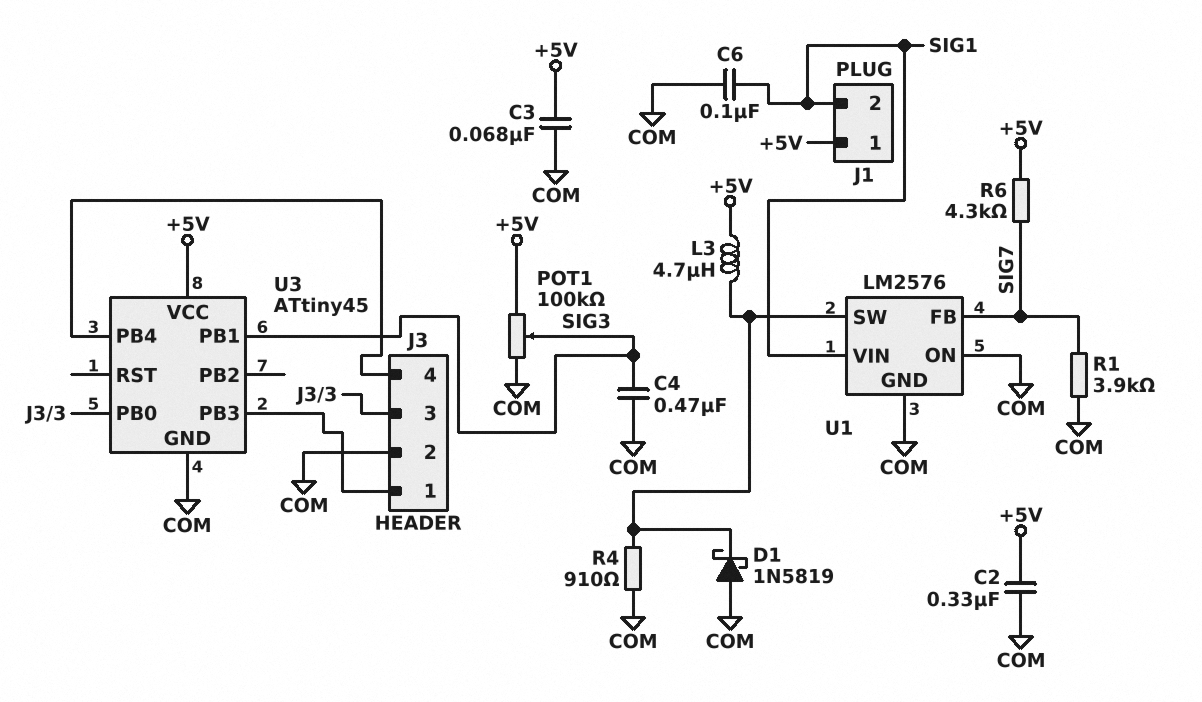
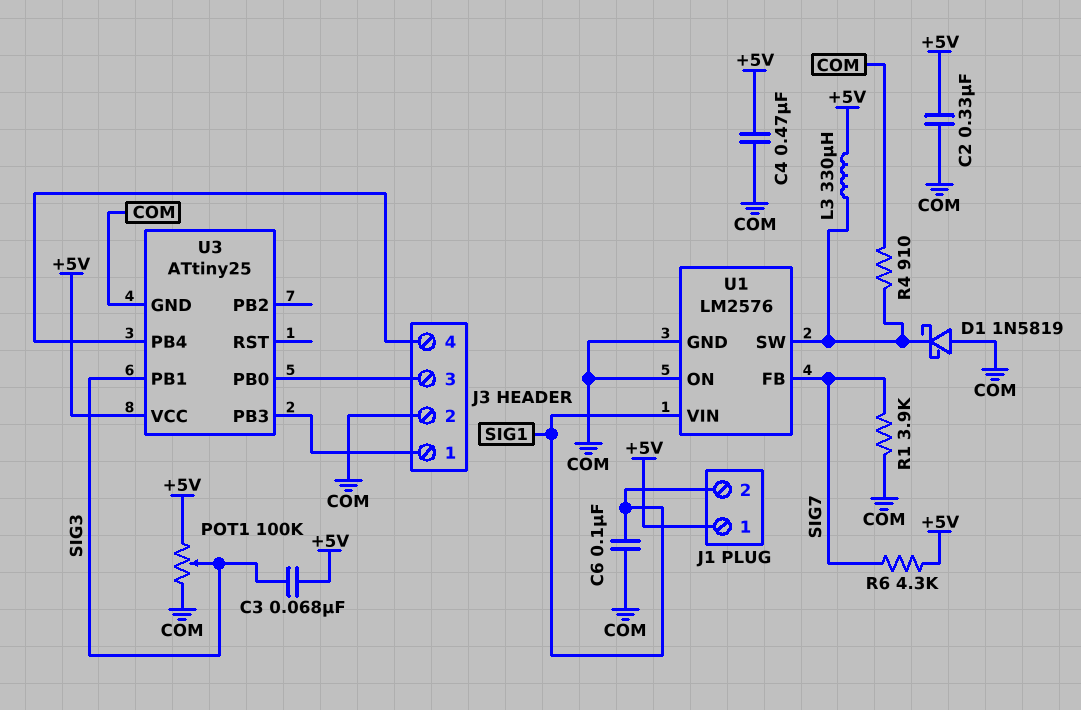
C3: 68nF (+5V, COM) -> 68nF (+5V, SIG3)
C4: 470nF (COM, SIG3) -> 470nF (+5V, COM)
L3: 4.7uH (+5V, U1/SW) -> 330uH (+5V, U1/SW)
U3: ATtiny45 -> ATtiny25

